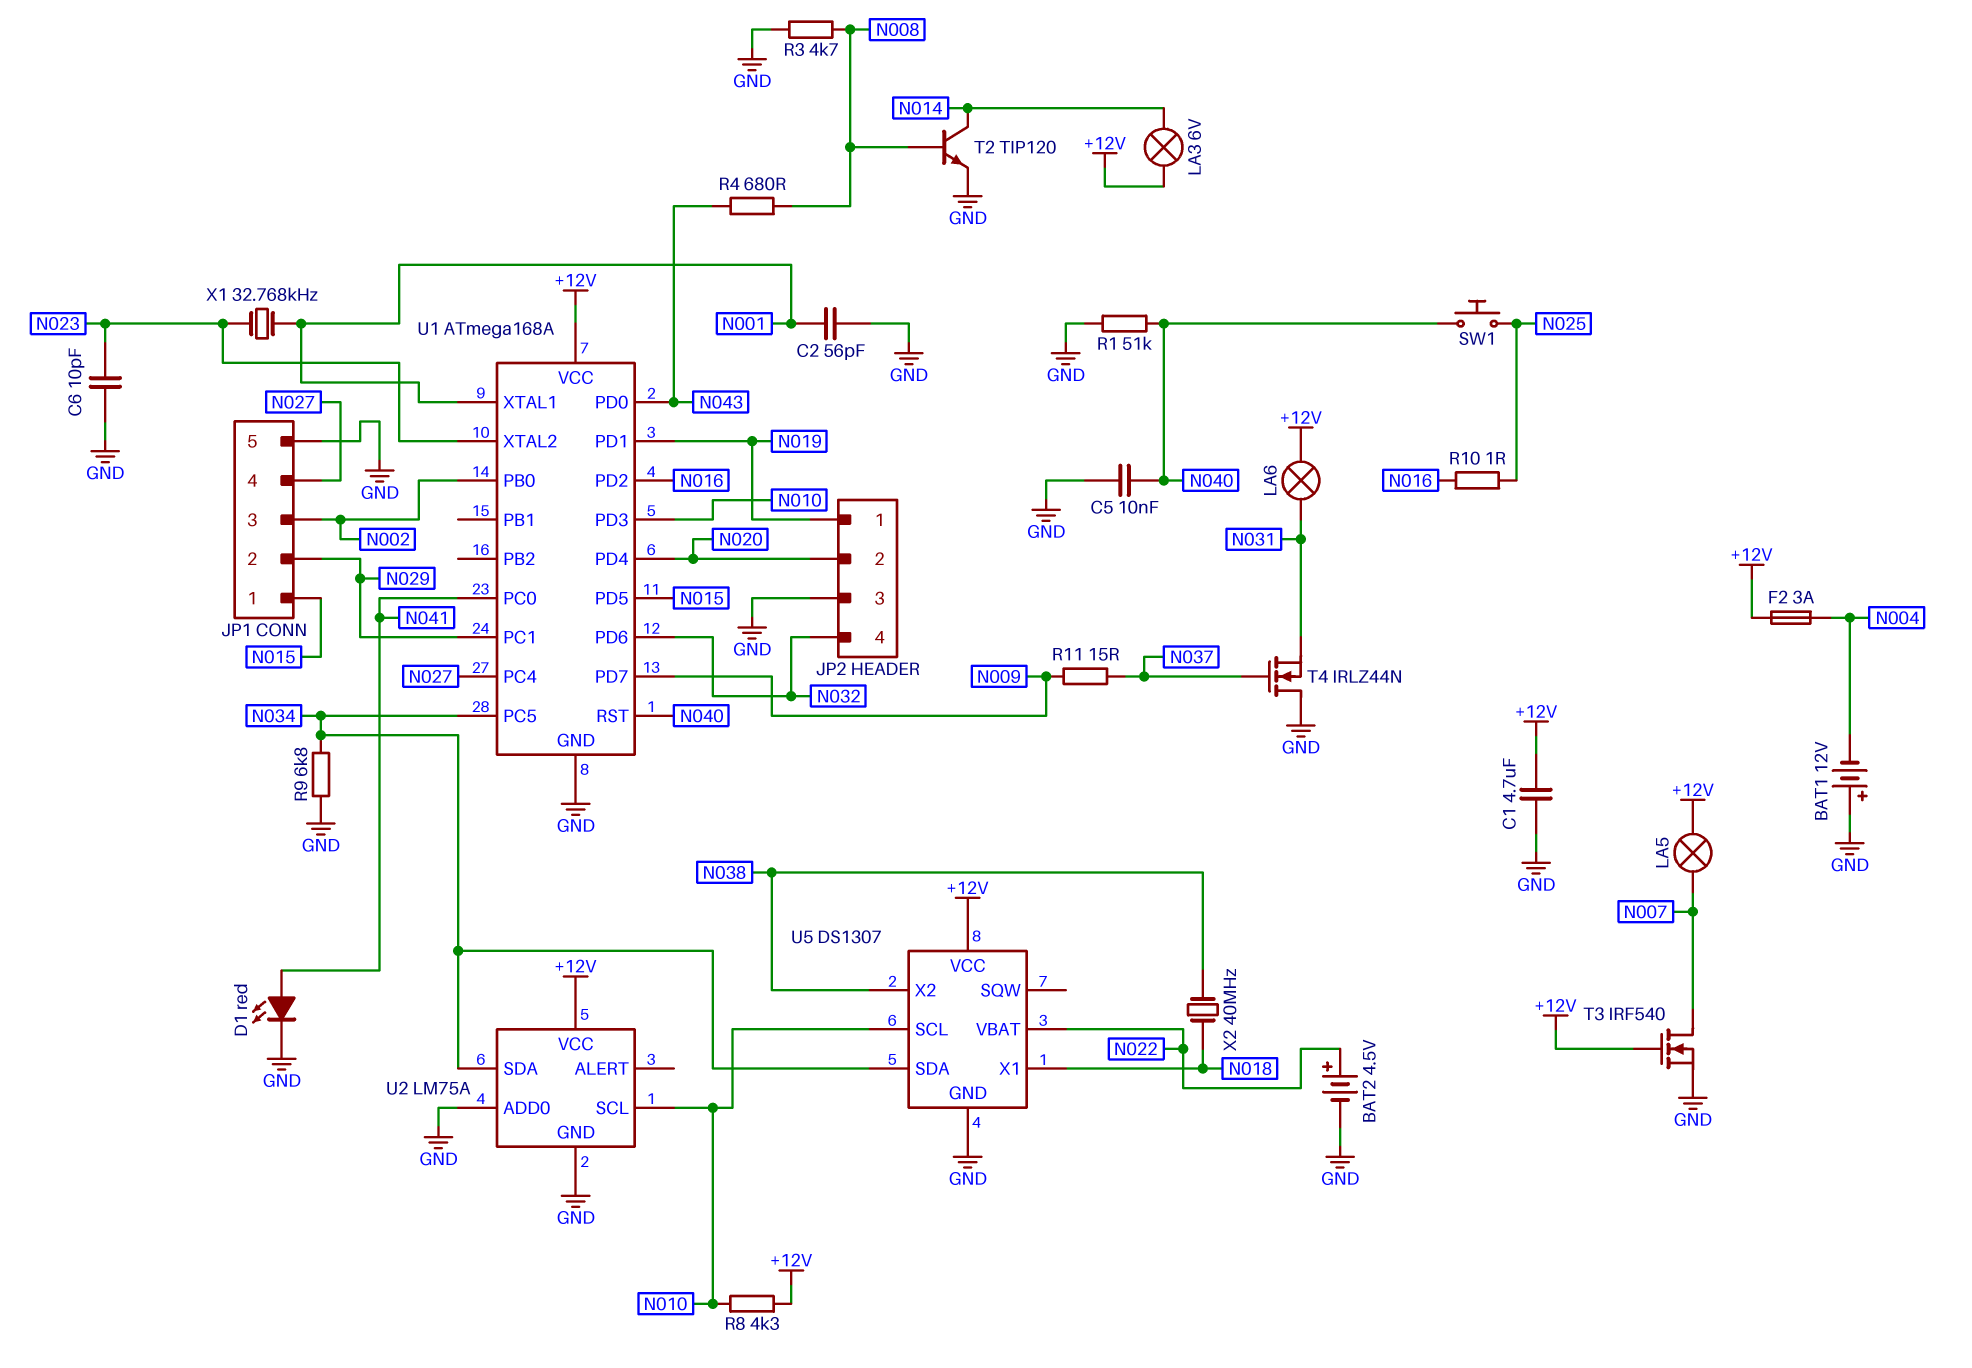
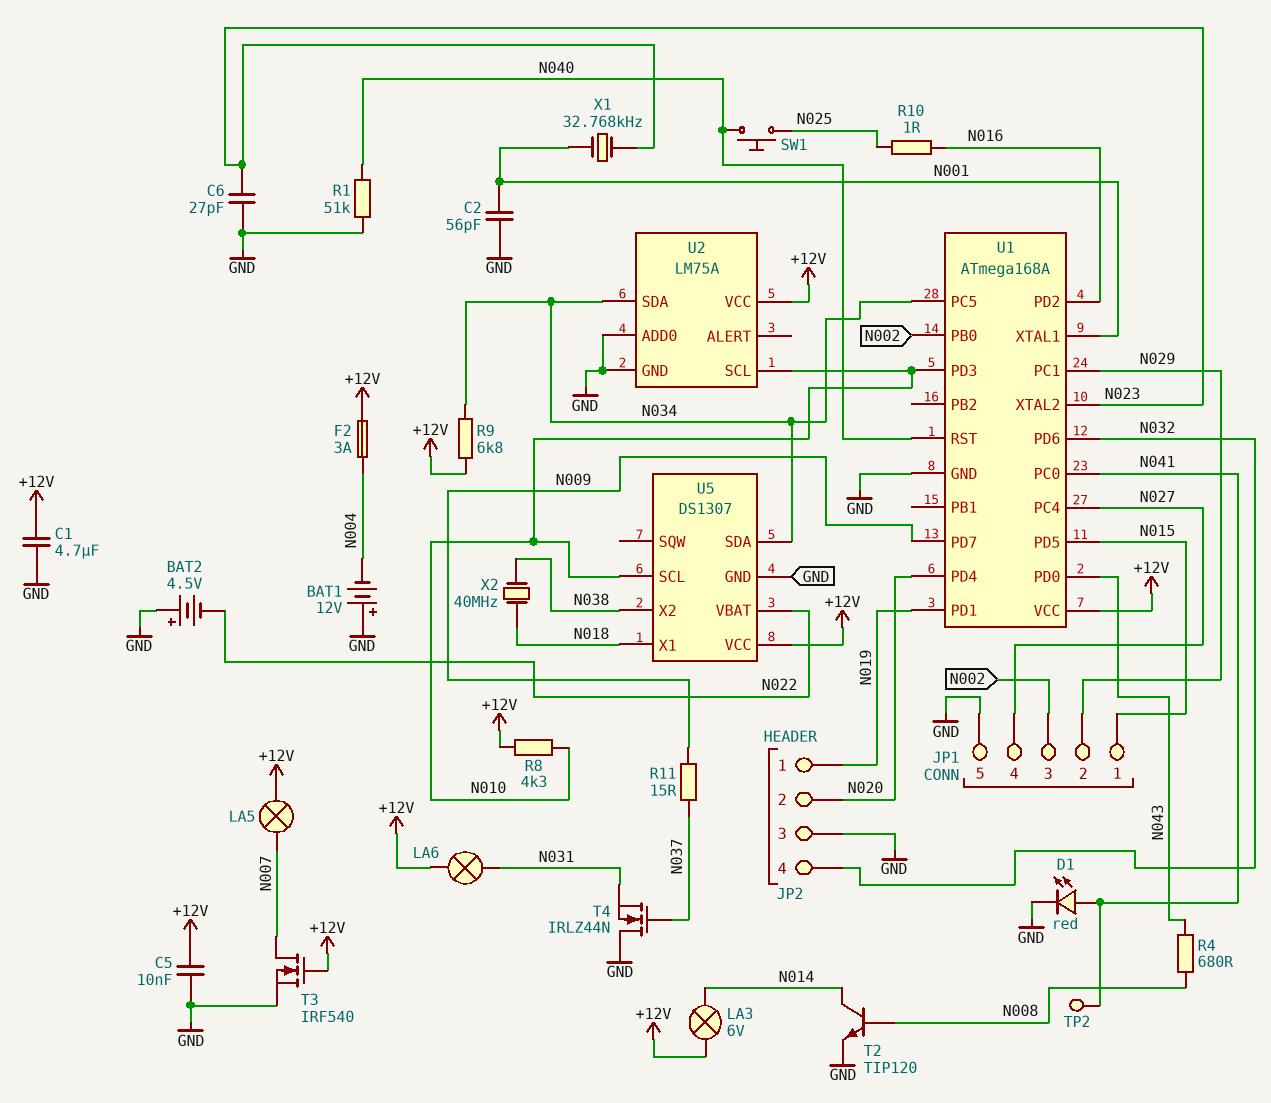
BAT2: 4.5V (plus N022, minus GND) -> 4.5V (plus GND, minus N022)
C5: 10nF (GND, N040) -> 10nF (+12V, GND)
C6: 10pF (GND, N023) -> 27pF (GND, N023)
R3: 4.7k (GND, N008) -> none
R9: 6.8k (GND, N034) -> 6.8k (+12V, N034)
TP2: none -> test point (N041)

